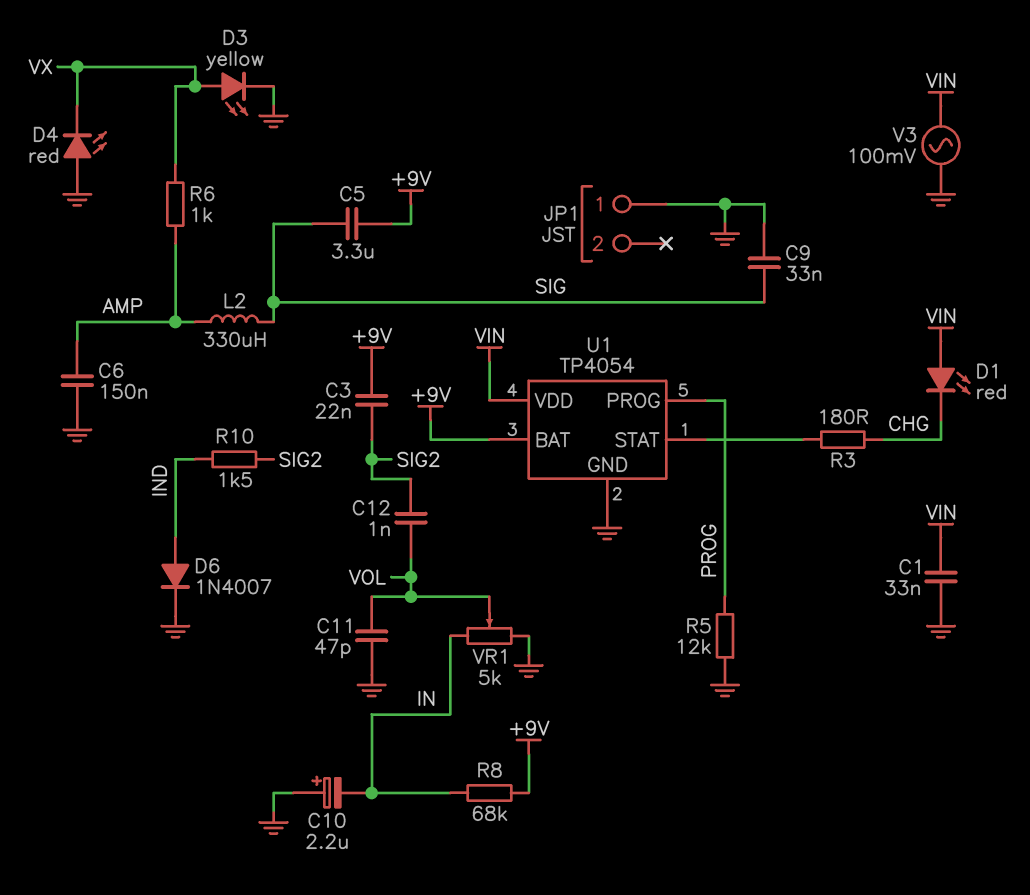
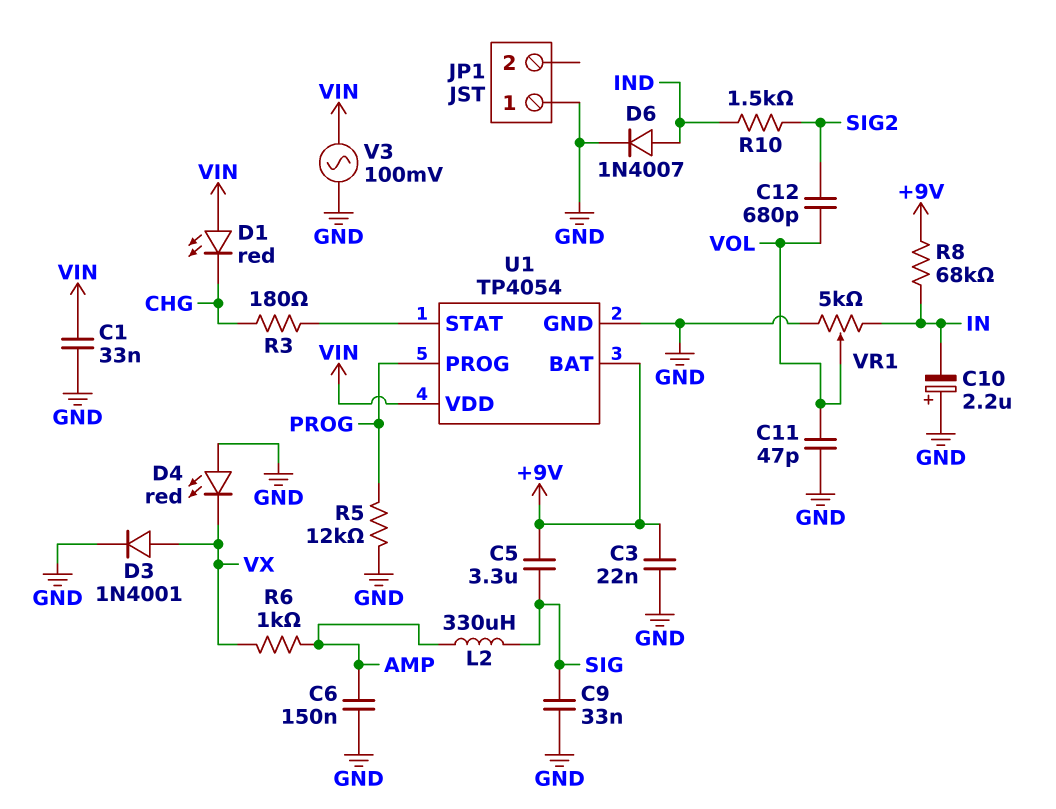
C3: 22nF (+9V, SIG2) -> 22nF (+9V, GND)
C12: 1nF (SIG2, VOL) -> 680pF (SIG2, VOL)
D3: LED yellow (A VX, K GND) -> diode 1N4001 (A VX, K GND)

